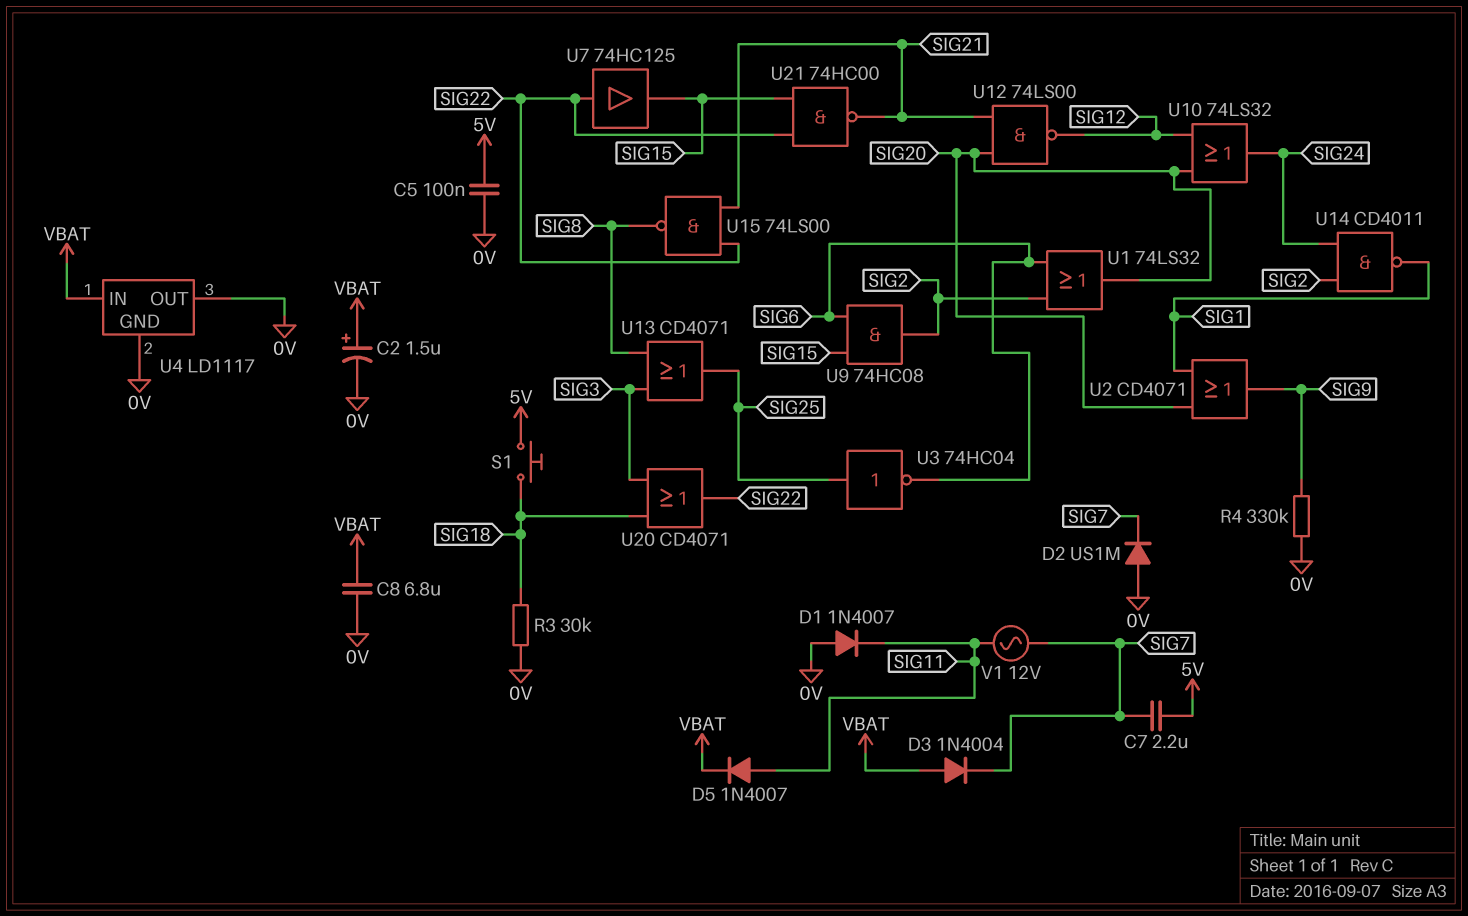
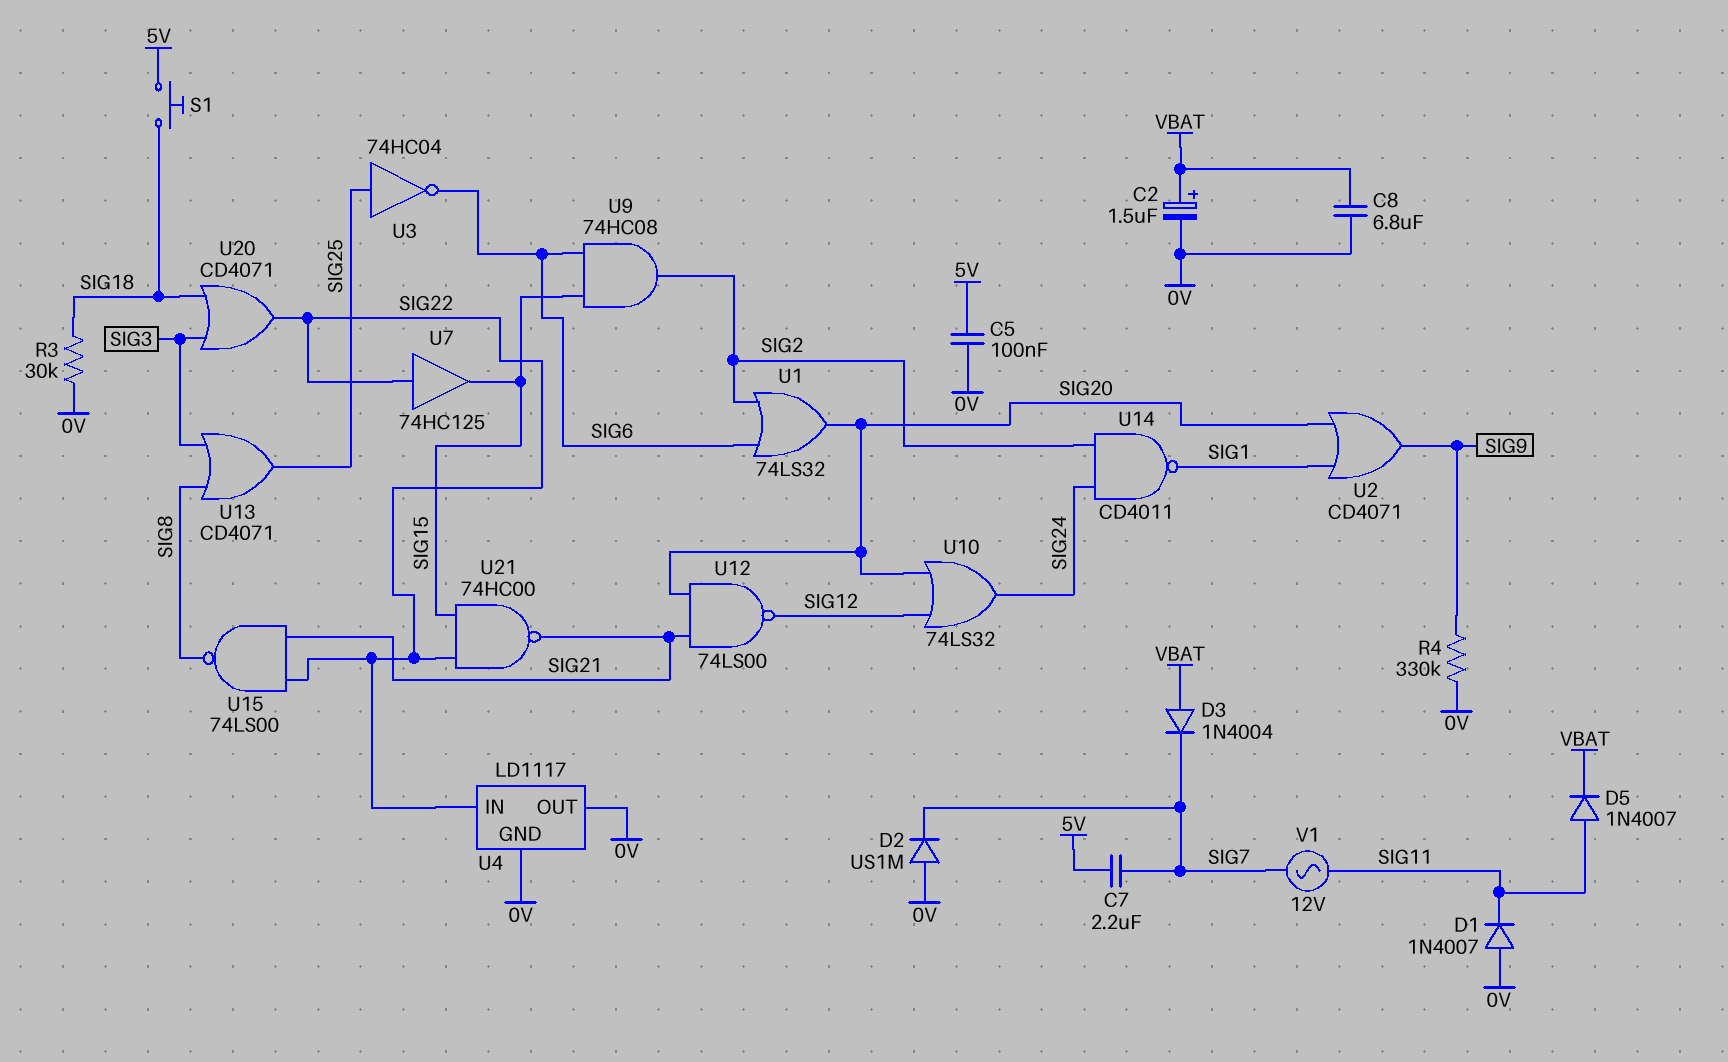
U4 pin IN: VBAT -> SIG22

